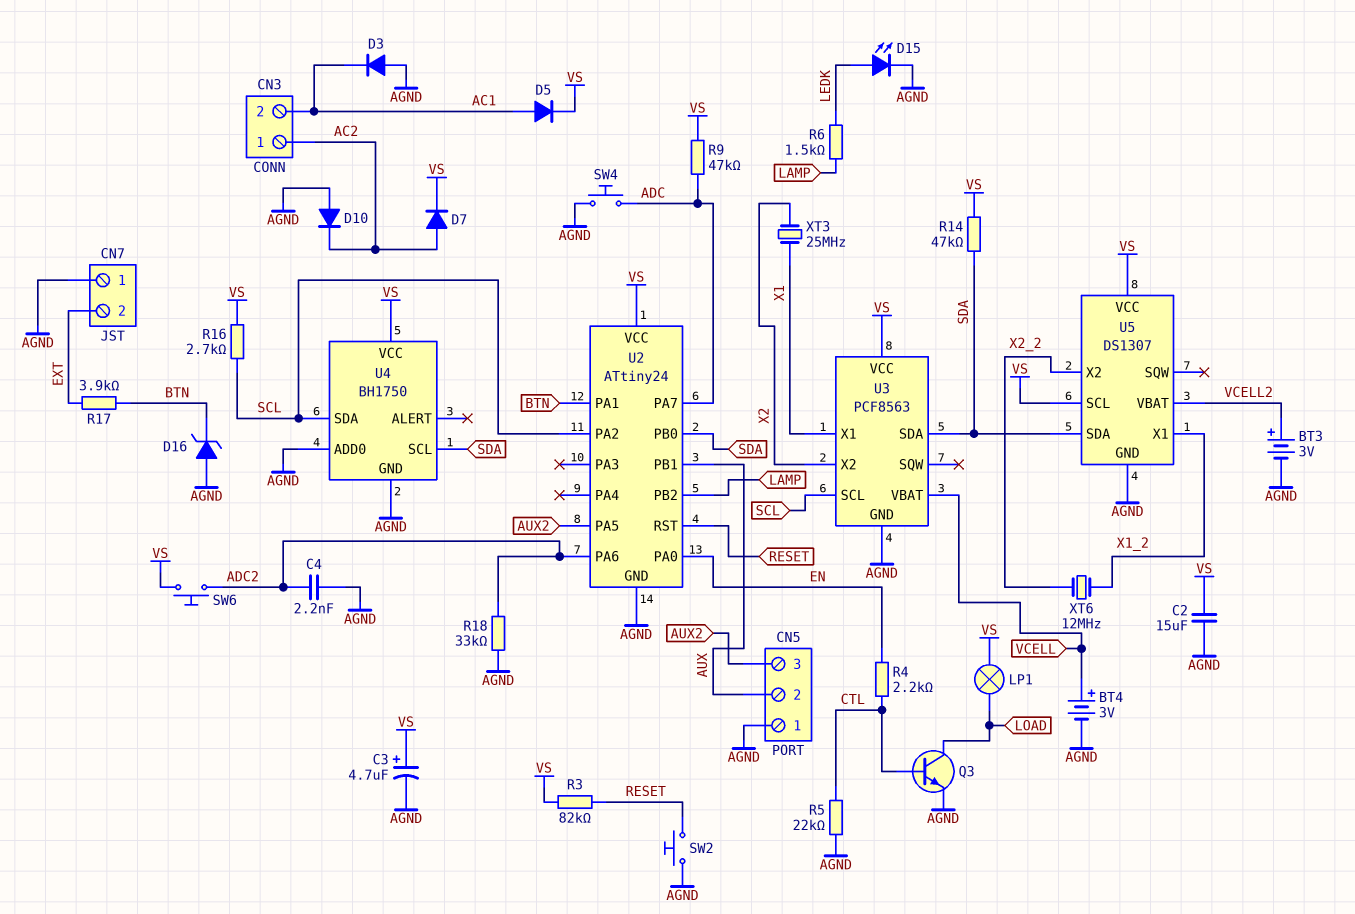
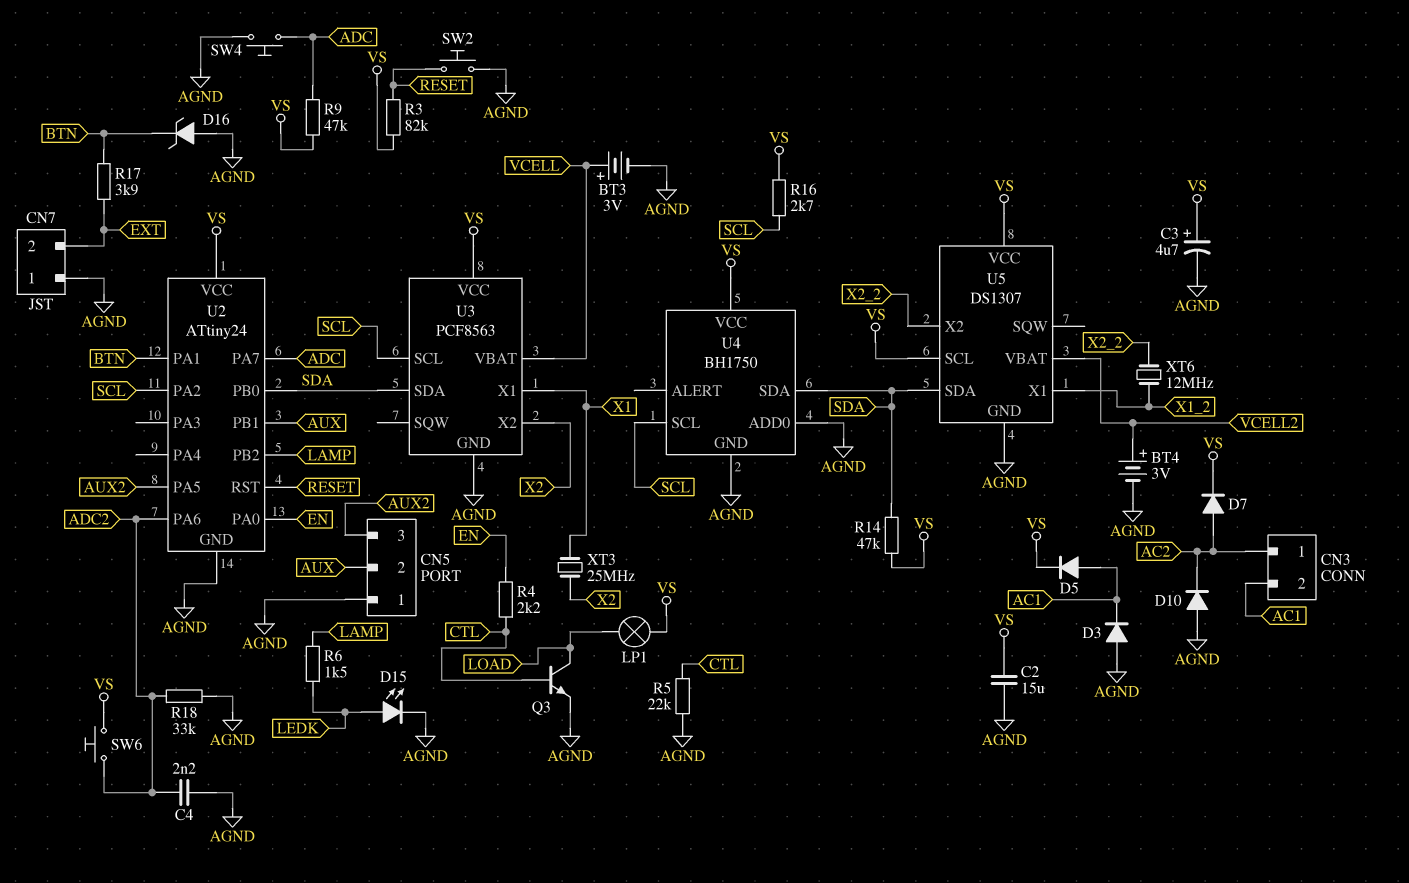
BT3: 3V (plus VCELL2, minus AGND) -> 3V (plus VCELL, minus AGND)
BT4: 3V (plus VCELL, minus AGND) -> 3V (plus VCELL2, minus AGND)
U4 pin SCL: SDA -> SCL
U4 pin SDA: SCL -> SDA

